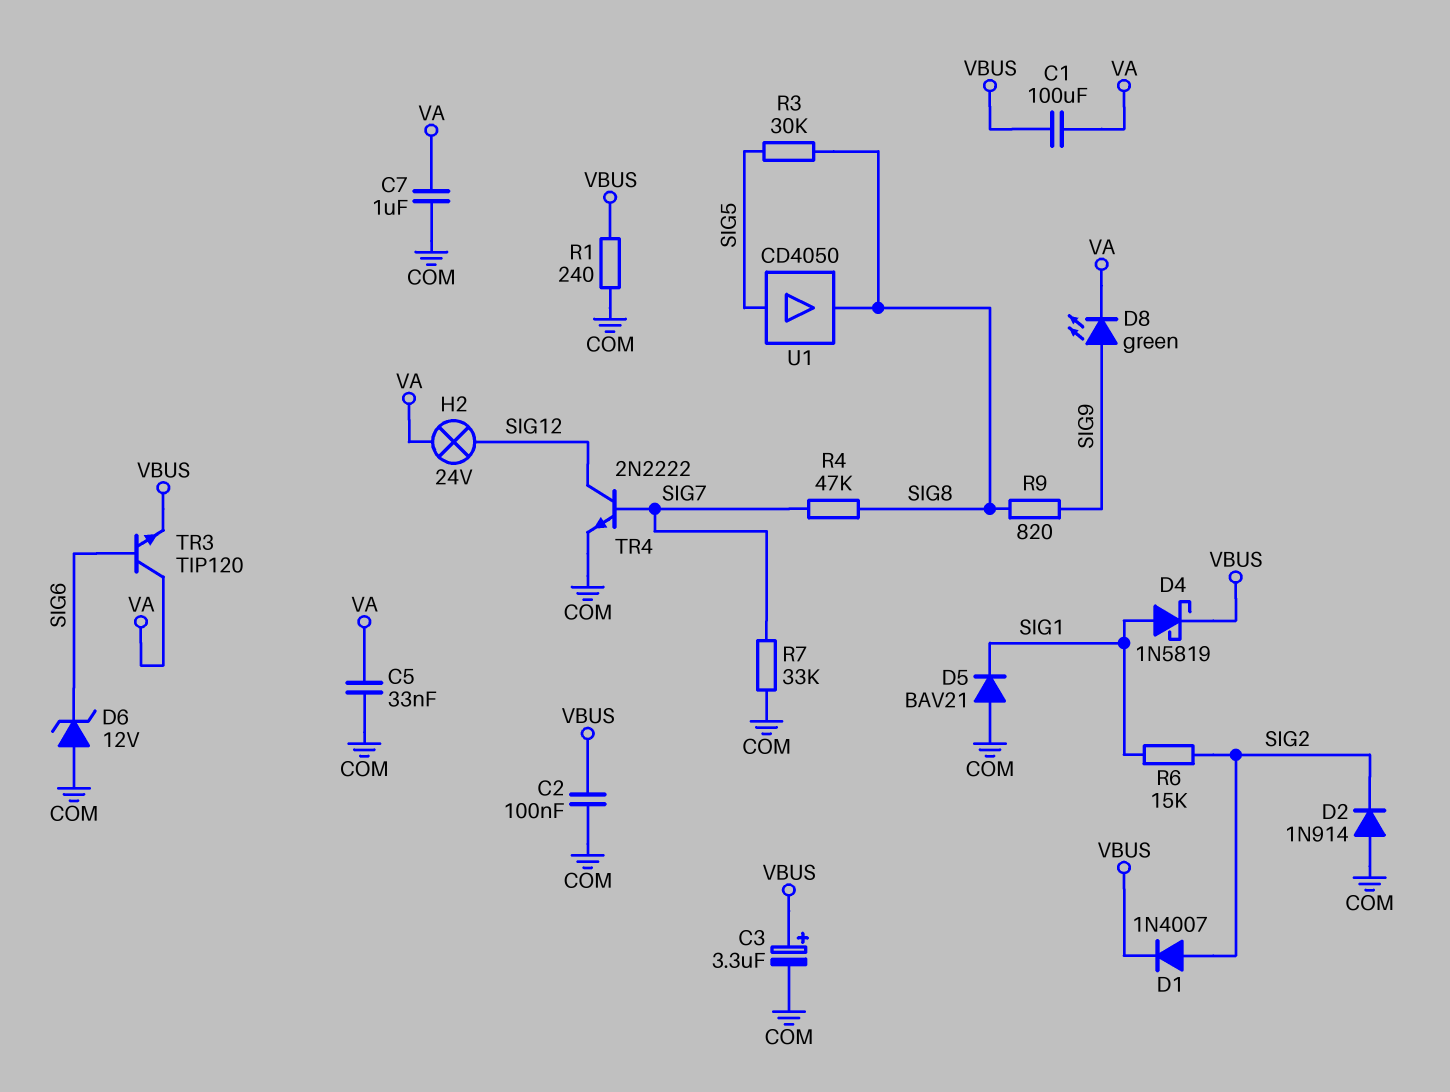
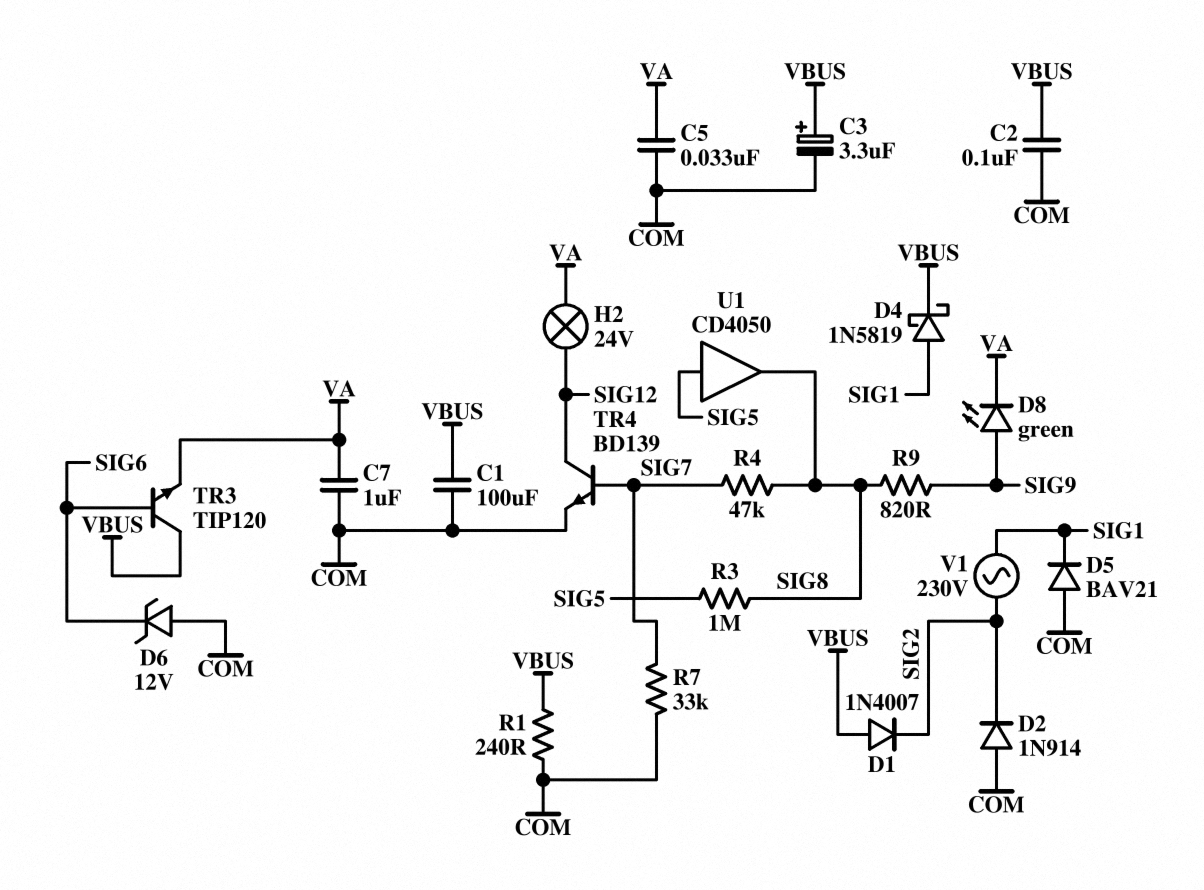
C1: 100uF (VA, VBUS) -> 100uF (COM, VBUS)
D1: diode 1N4007 (A SIG2, K VBUS) -> diode 1N4007 (A VBUS, K SIG2)
R3: 30k (SIG5, SIG8) -> 1M (SIG5, SIG8)
R6: 15k (SIG1, SIG2) -> none
TR3: NPN TIP120 (B SIG6, C VA, E VBUS) -> NPN TIP120 (B SIG6, C VBUS, E VA)
TR4: NPN 2N2222 (B SIG7, C SIG12, E COM) -> NPN BD139 (B SIG7, C SIG12, E COM)
V1: none -> AC 230V (SIG1, SIG2)

